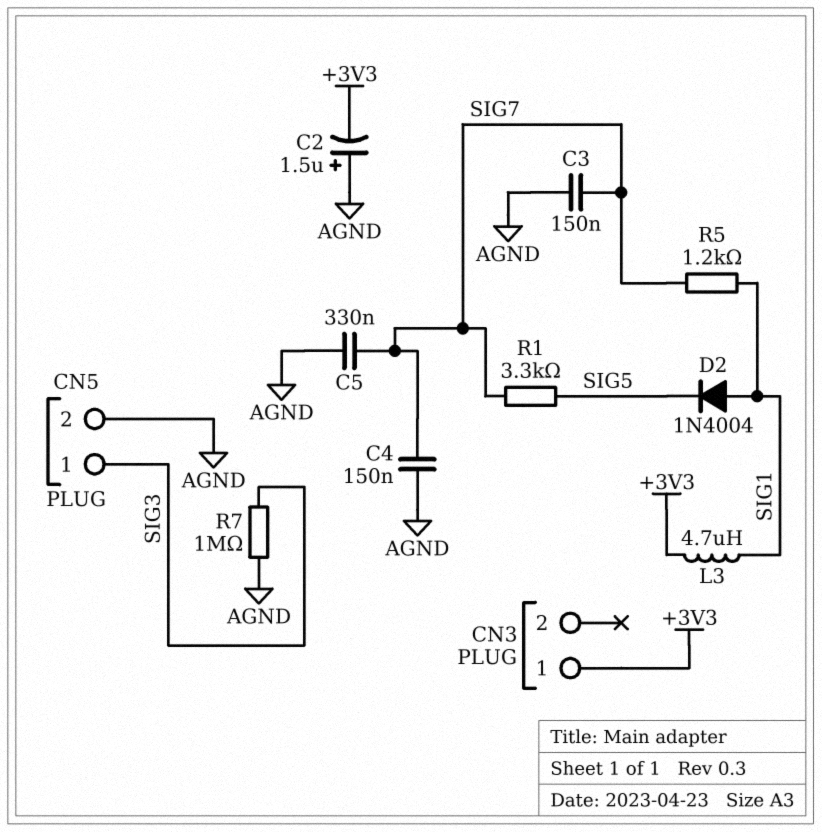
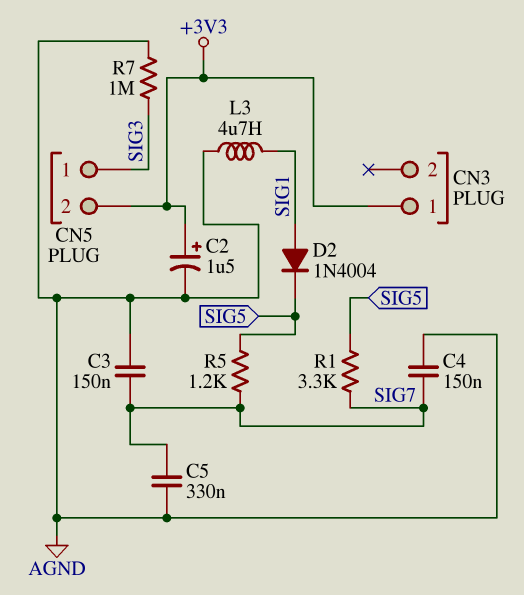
C2: 1.5uF (plus AGND, minus +3V3) -> 1.5uF (plus +3V3, minus AGND)
CN5 pin 2: AGND -> +3V3
L3: 4.7uH (+3V3, SIG1) -> 4.7uH (AGND, SIG1)
R5: 1.2k (SIG1, SIG7) -> 1.2k (SIG5, SIG7)

